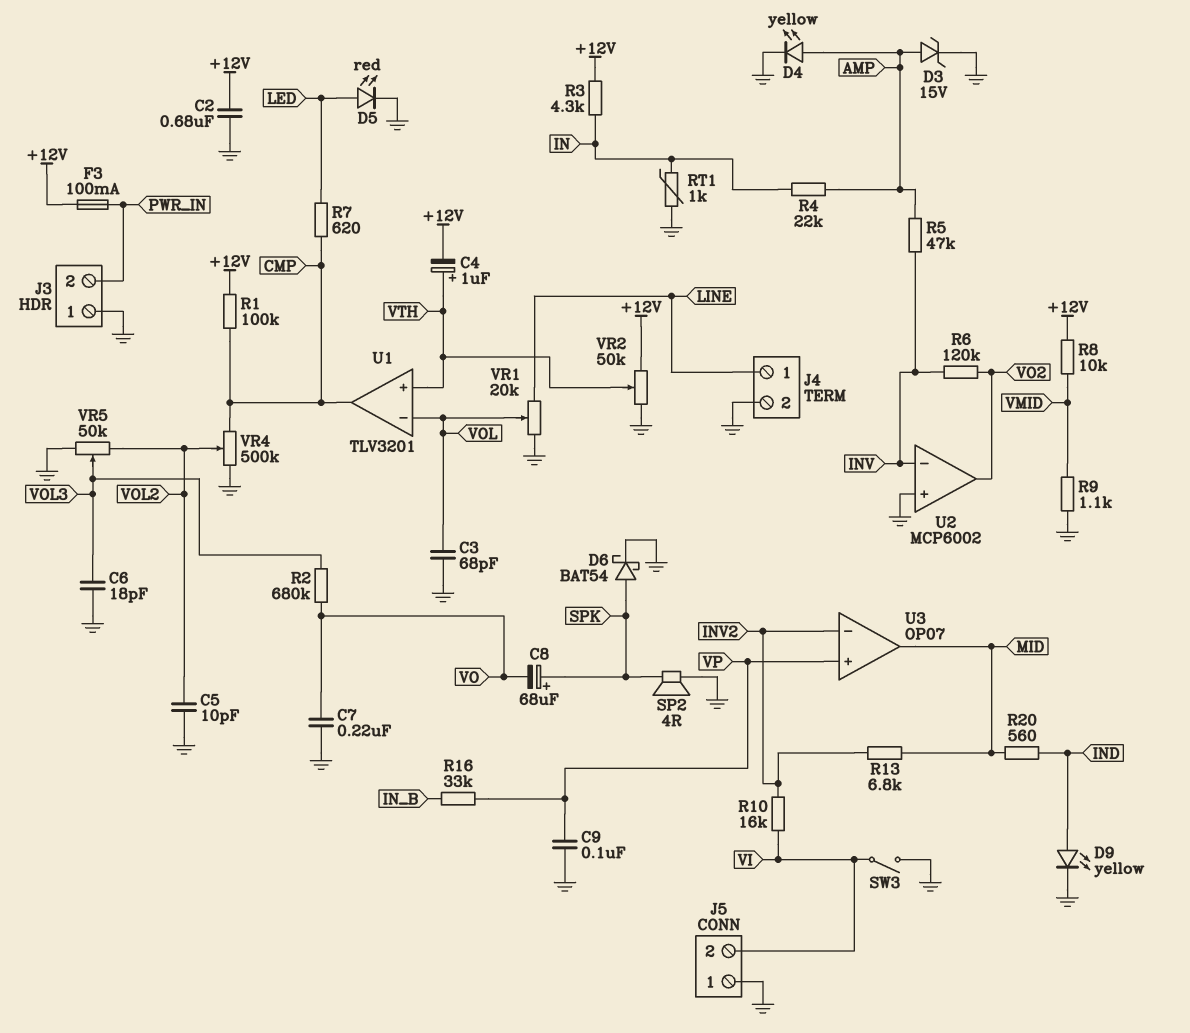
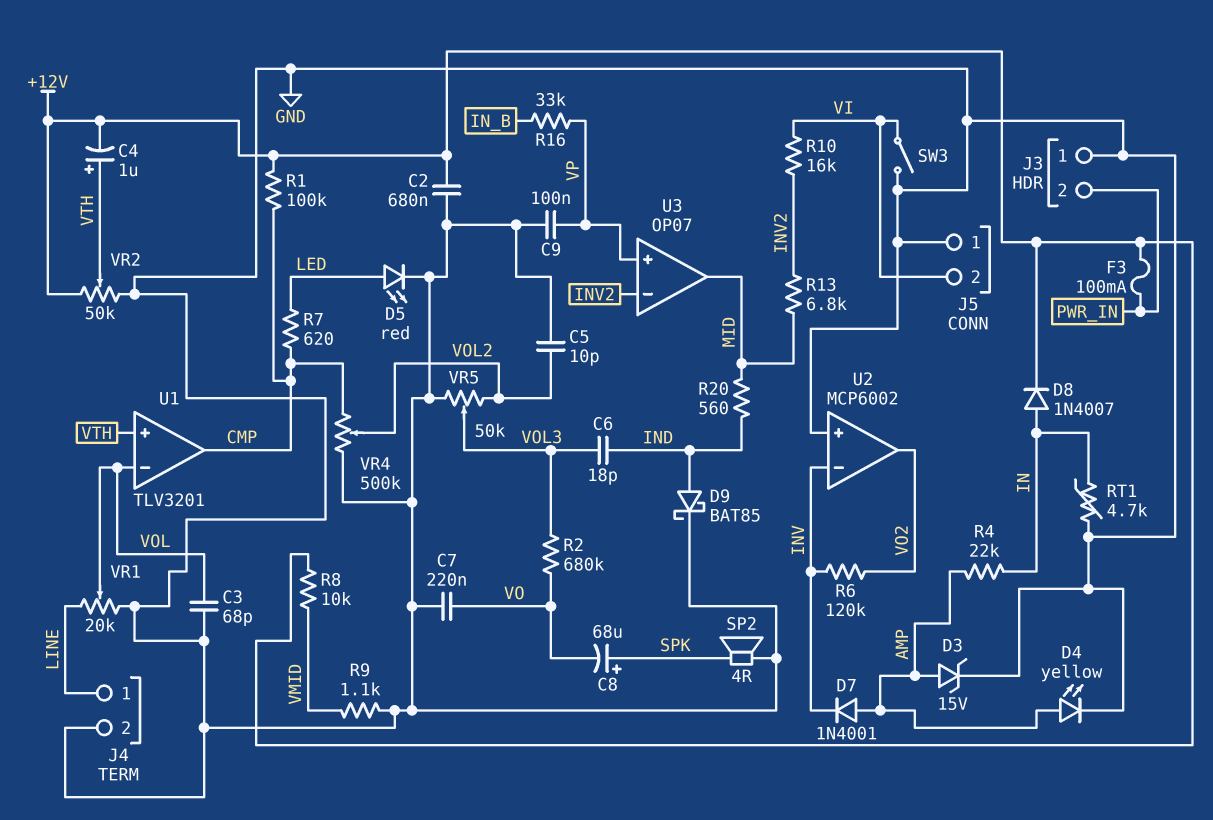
C6: 18pF (GND, VOL3) -> 18pF (IND, VOL3)
D6: schottky BAT54 (A SPK, K GND) -> none
D7: none -> diode 1N4001 (A AMP, K INV)
D8: none -> diode 1N4007 (A IN, K +12V)
D9: LED yellow (A IND, K GND) -> schottky BAT85 (A IND, K GND)
R3: 4.3k (+12V, IN) -> none
R5: 47k (AMP, INV) -> none
RT1: 1k (GND, IN) -> 4.7k (GND, IN)

